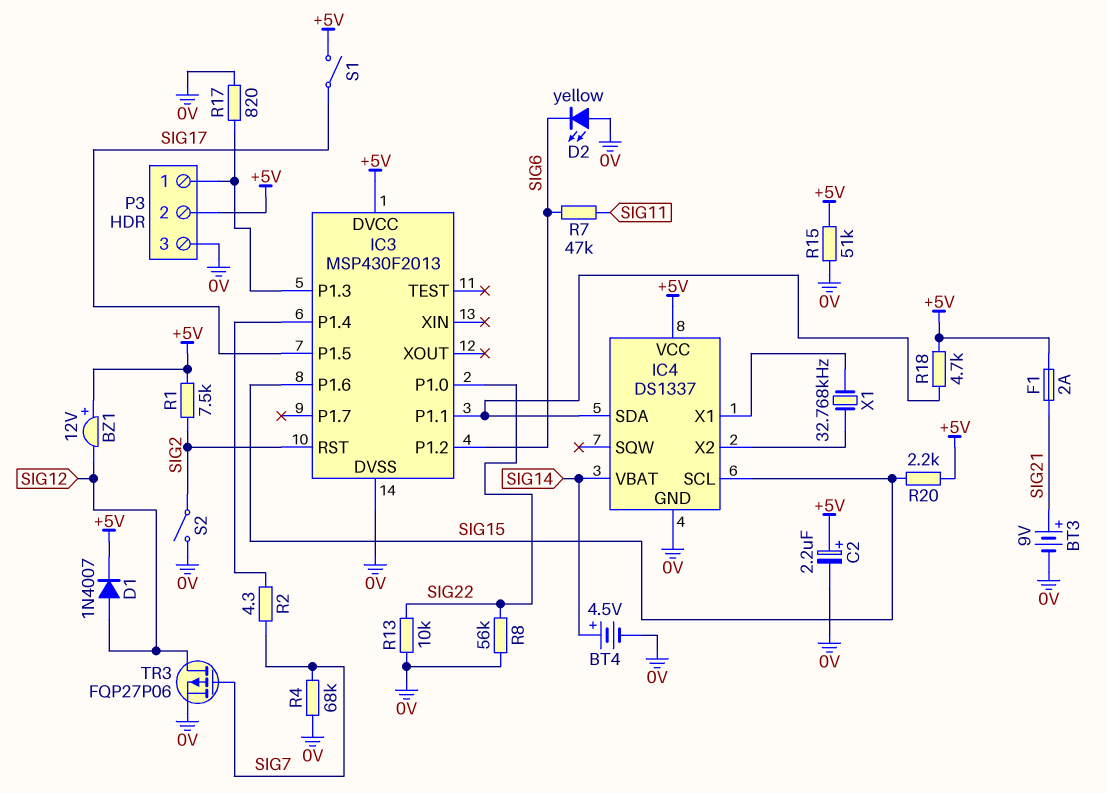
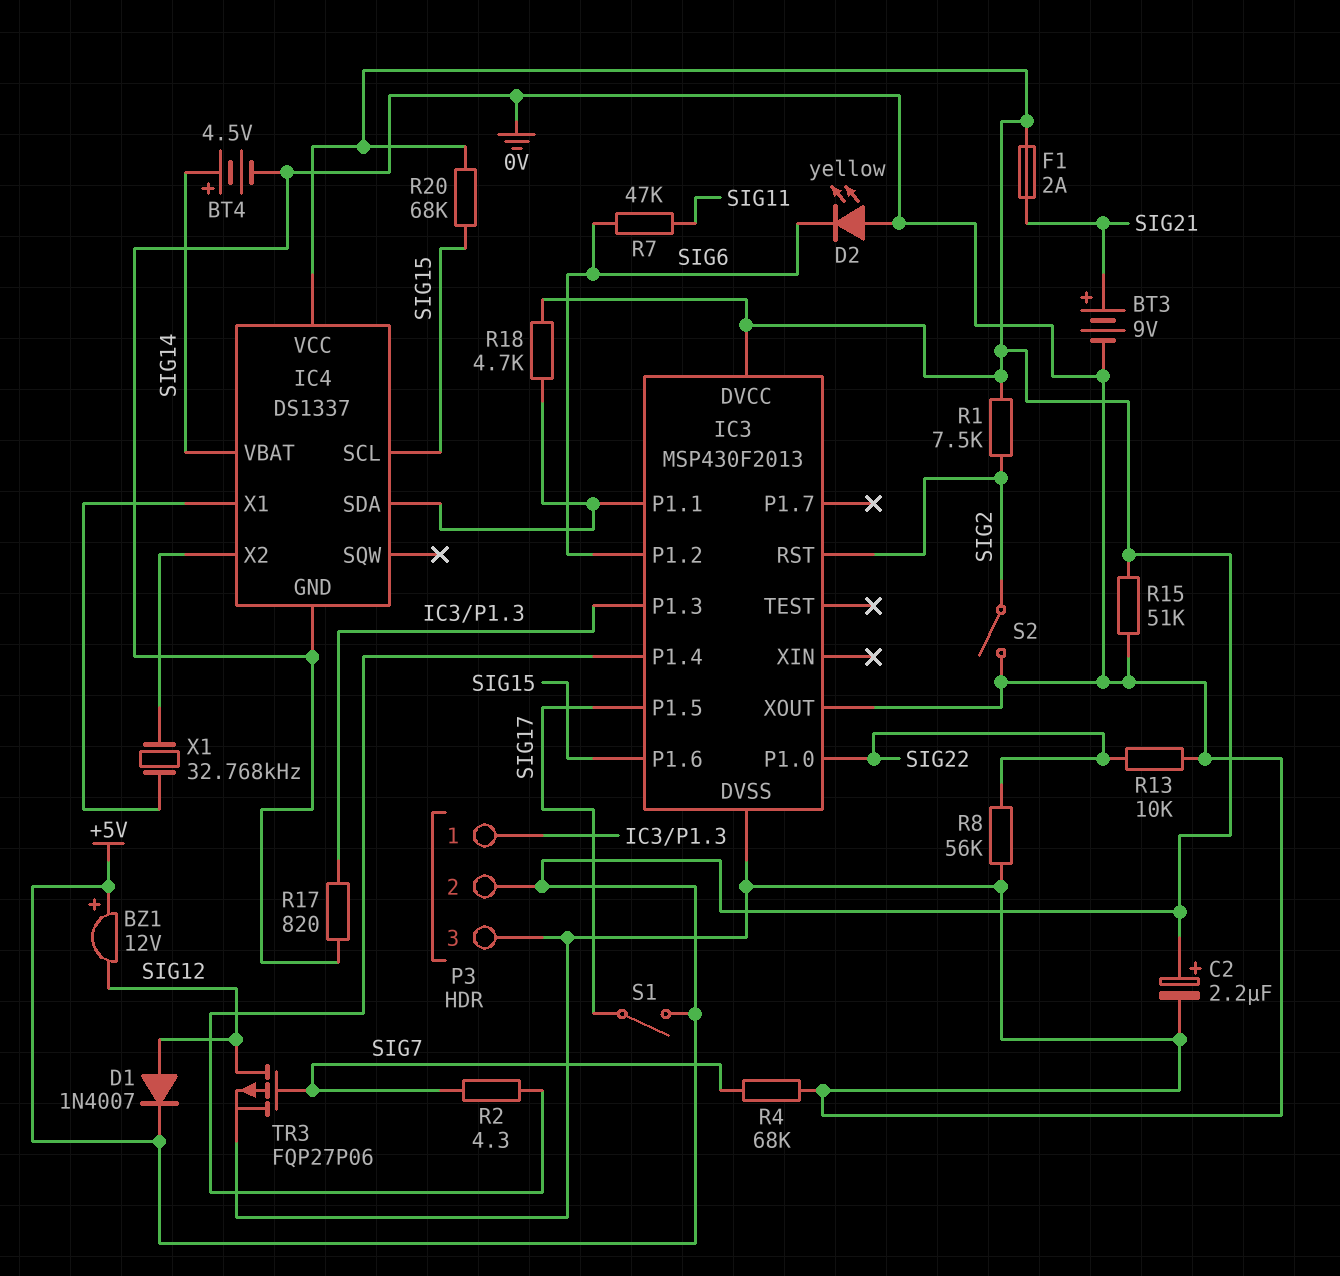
IC3 pin XOUT: none -> 0V
R20: 2.2k (+5V, SIG15) -> 68k (+5V, SIG15)

